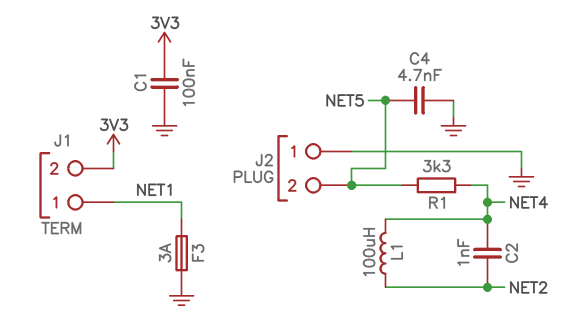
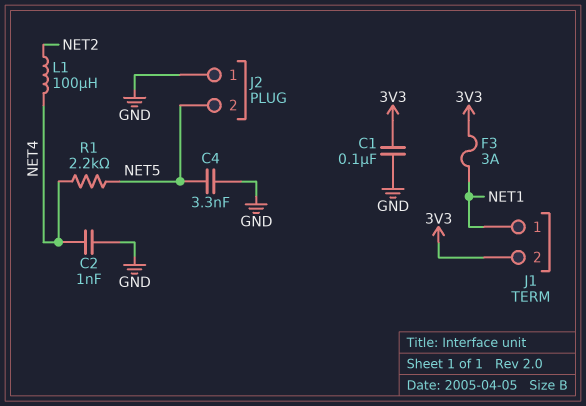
C2: 1nF (NET2, NET4) -> 1nF (GND, NET4)
C4: 4.7nF (GND, NET5) -> 3.3nF (GND, NET5)
F3: 3A (GND, NET1) -> 3A (3V3, NET1)
R1: 3.3k (NET4, NET5) -> 2.2k (NET4, NET5)

